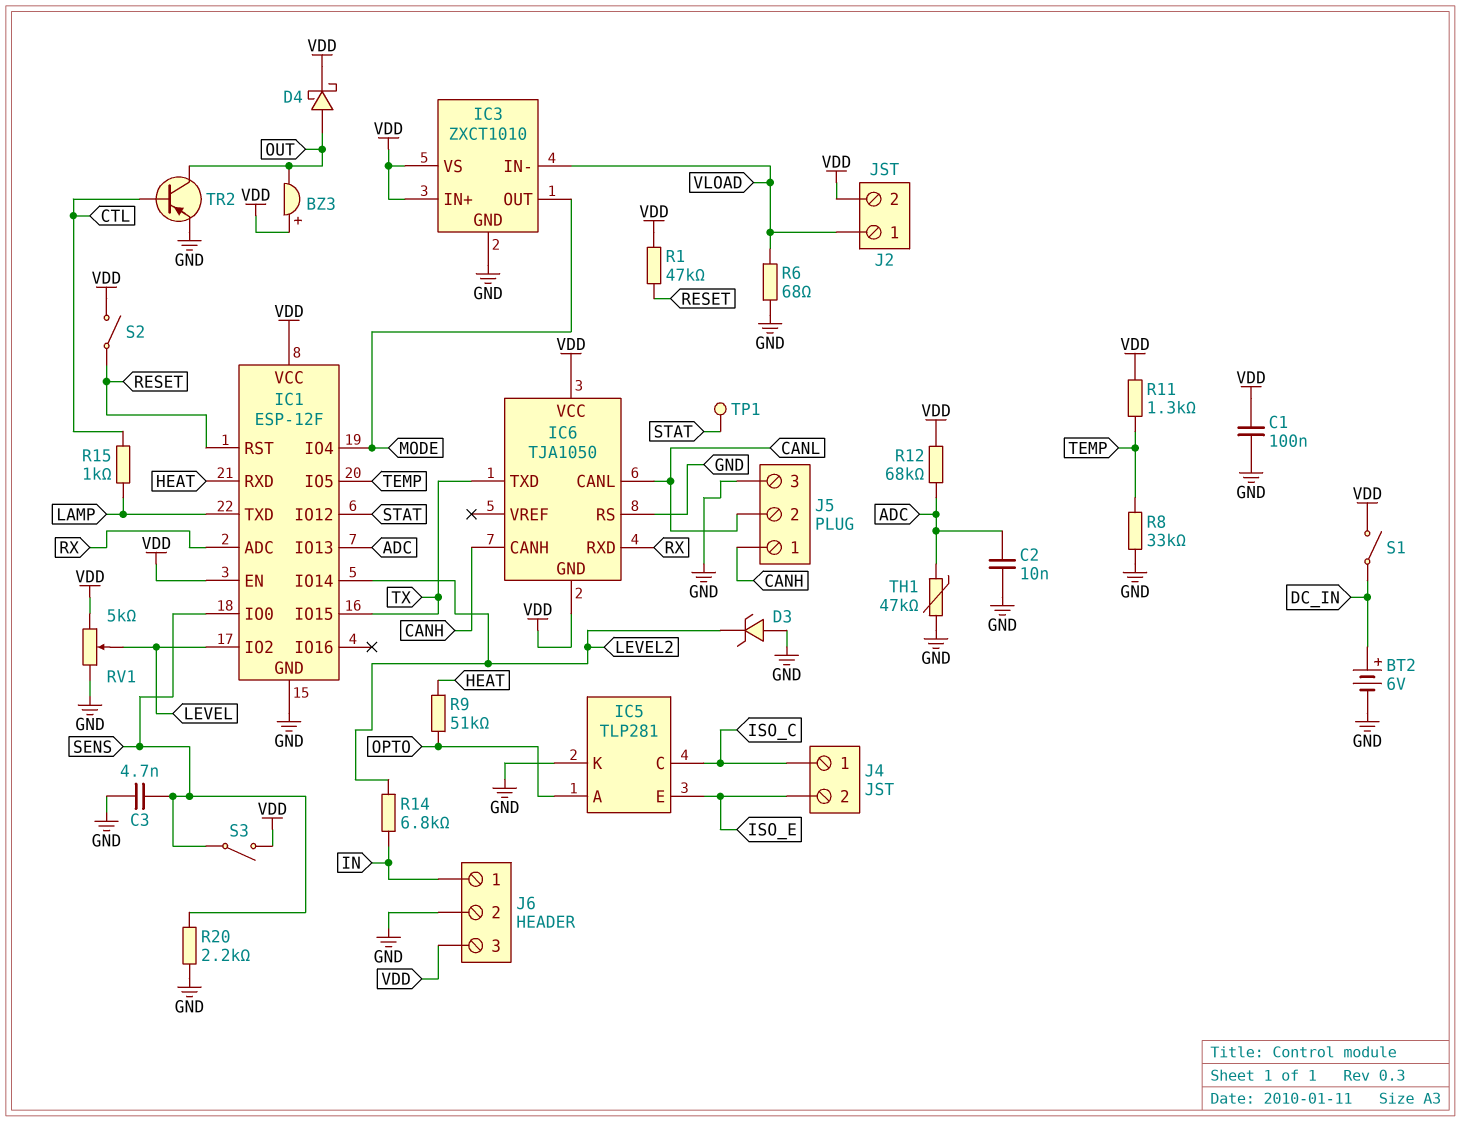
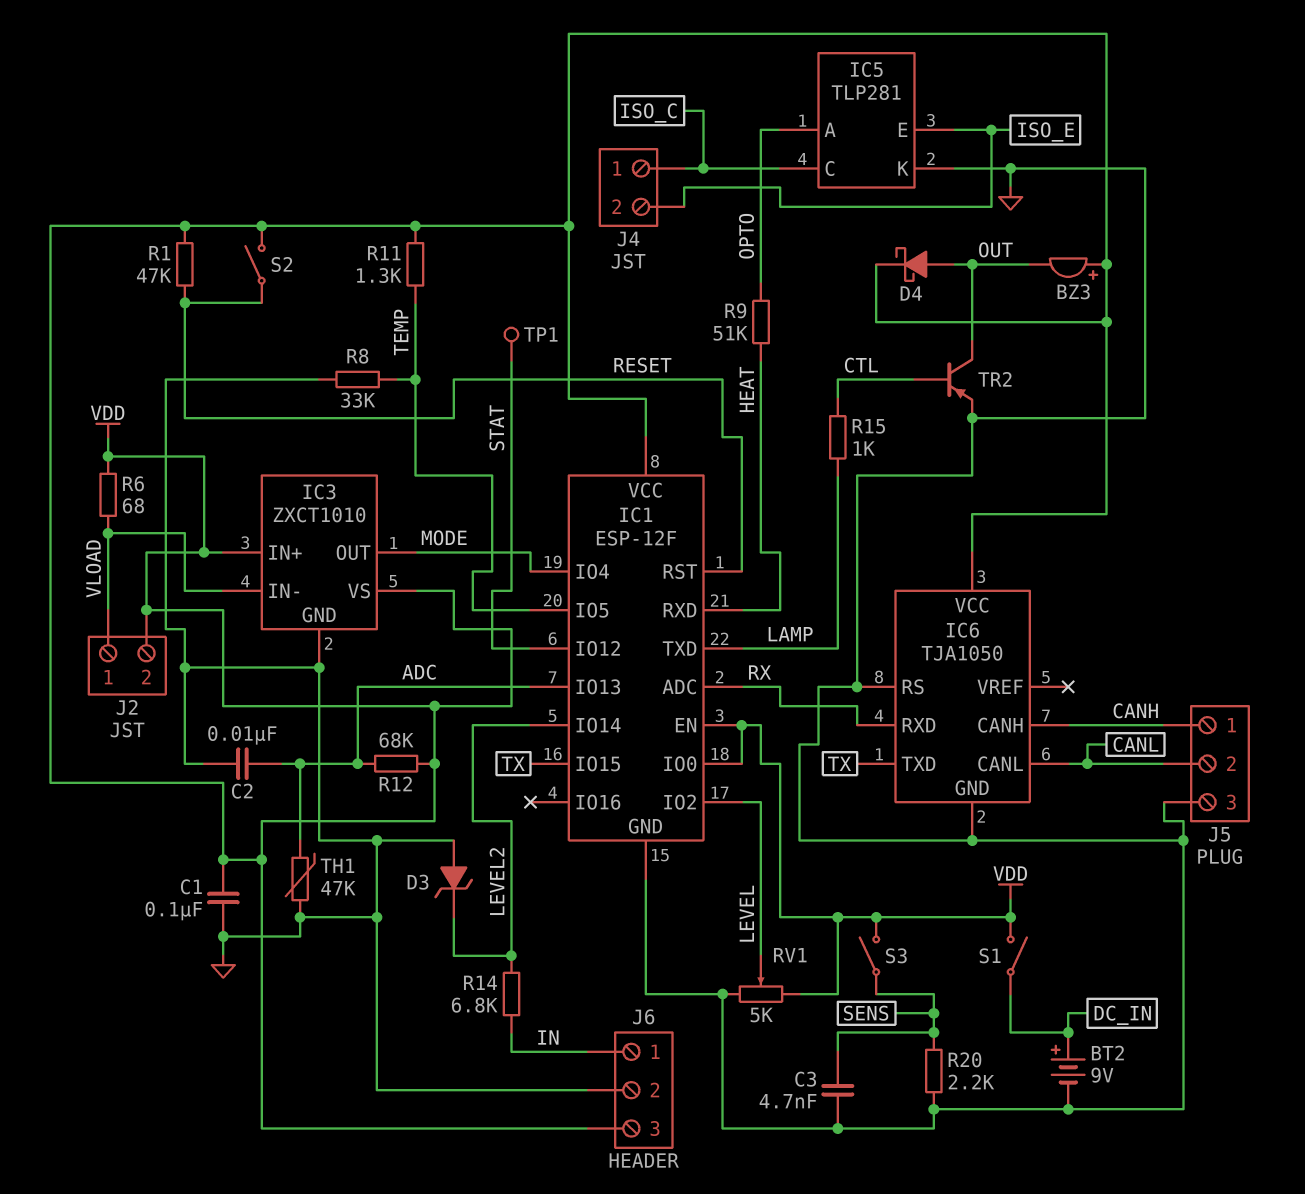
BT2: 6V (plus DC_IN, minus GND) -> 9V (plus DC_IN, minus GND)
IC1 pin IO0: SENS -> VDD
IC6 pin GND: VDD -> GND
R6: 68 (GND, VLOAD) -> 68 (VDD, VLOAD)

